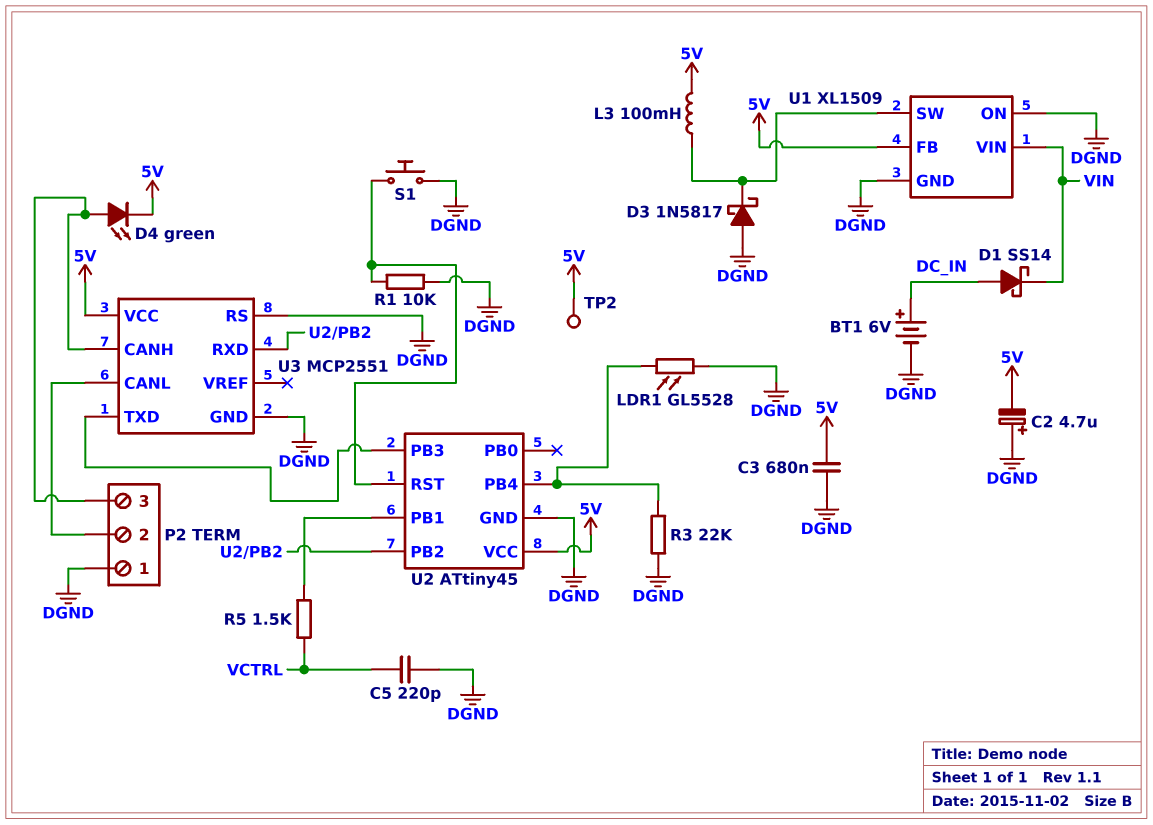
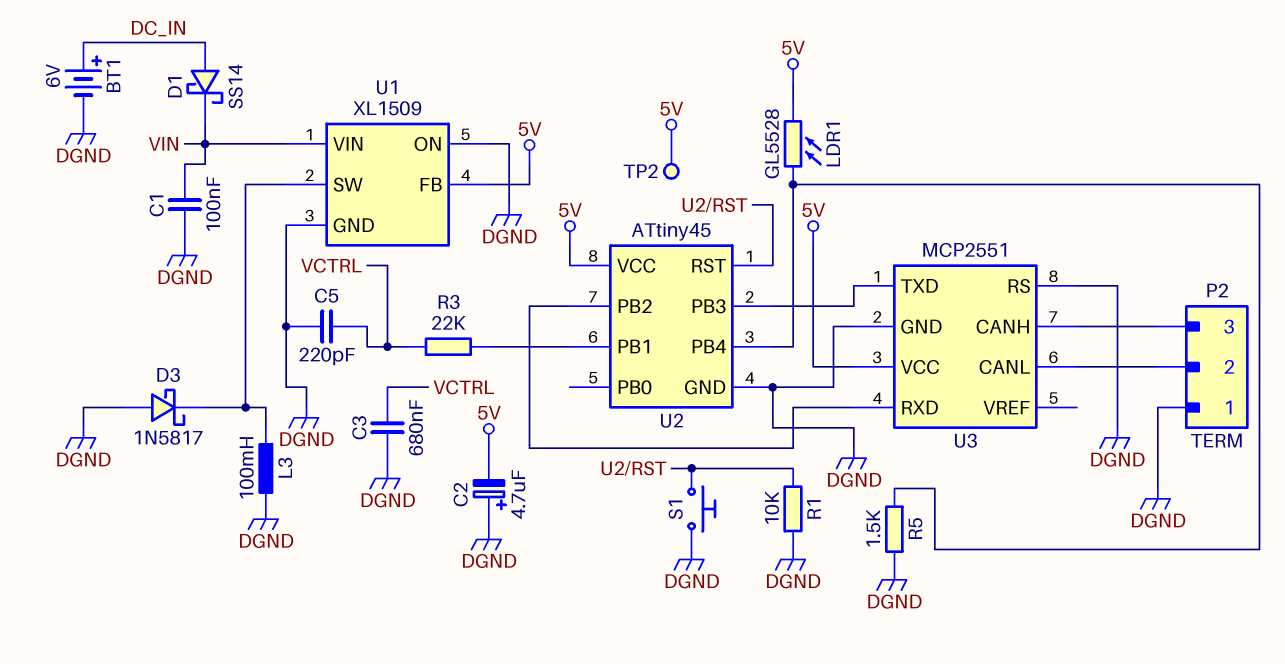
C1: none -> 100nF (DGND, VIN)
C3: 680nF (5V, DGND) -> 680nF (DGND, VCTRL)
D4: LED green (A P2/3, K 5V) -> none
L3: 100mH (5V, U1/SW) -> 100mH (DGND, U1/SW)
LDR1: GL5528 (DGND, U2/PB4) -> GL5528 (5V, U2/PB4)
R3: 22k (DGND, U2/PB4) -> 22k (U2/PB1, VCTRL)
R5: 1.5k (U2/PB1, VCTRL) -> 1.5k (DGND, U2/PB4)

